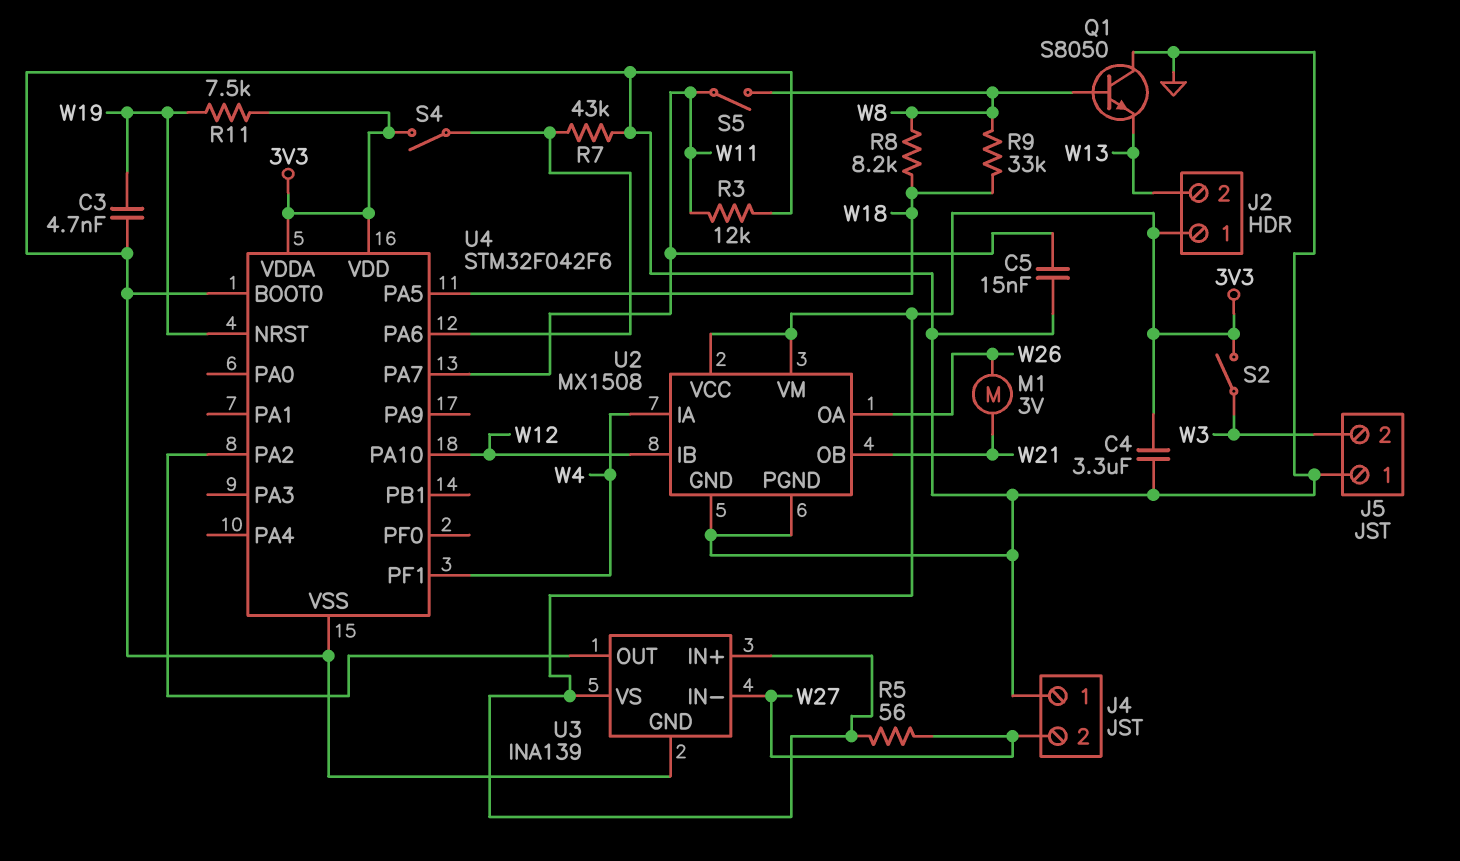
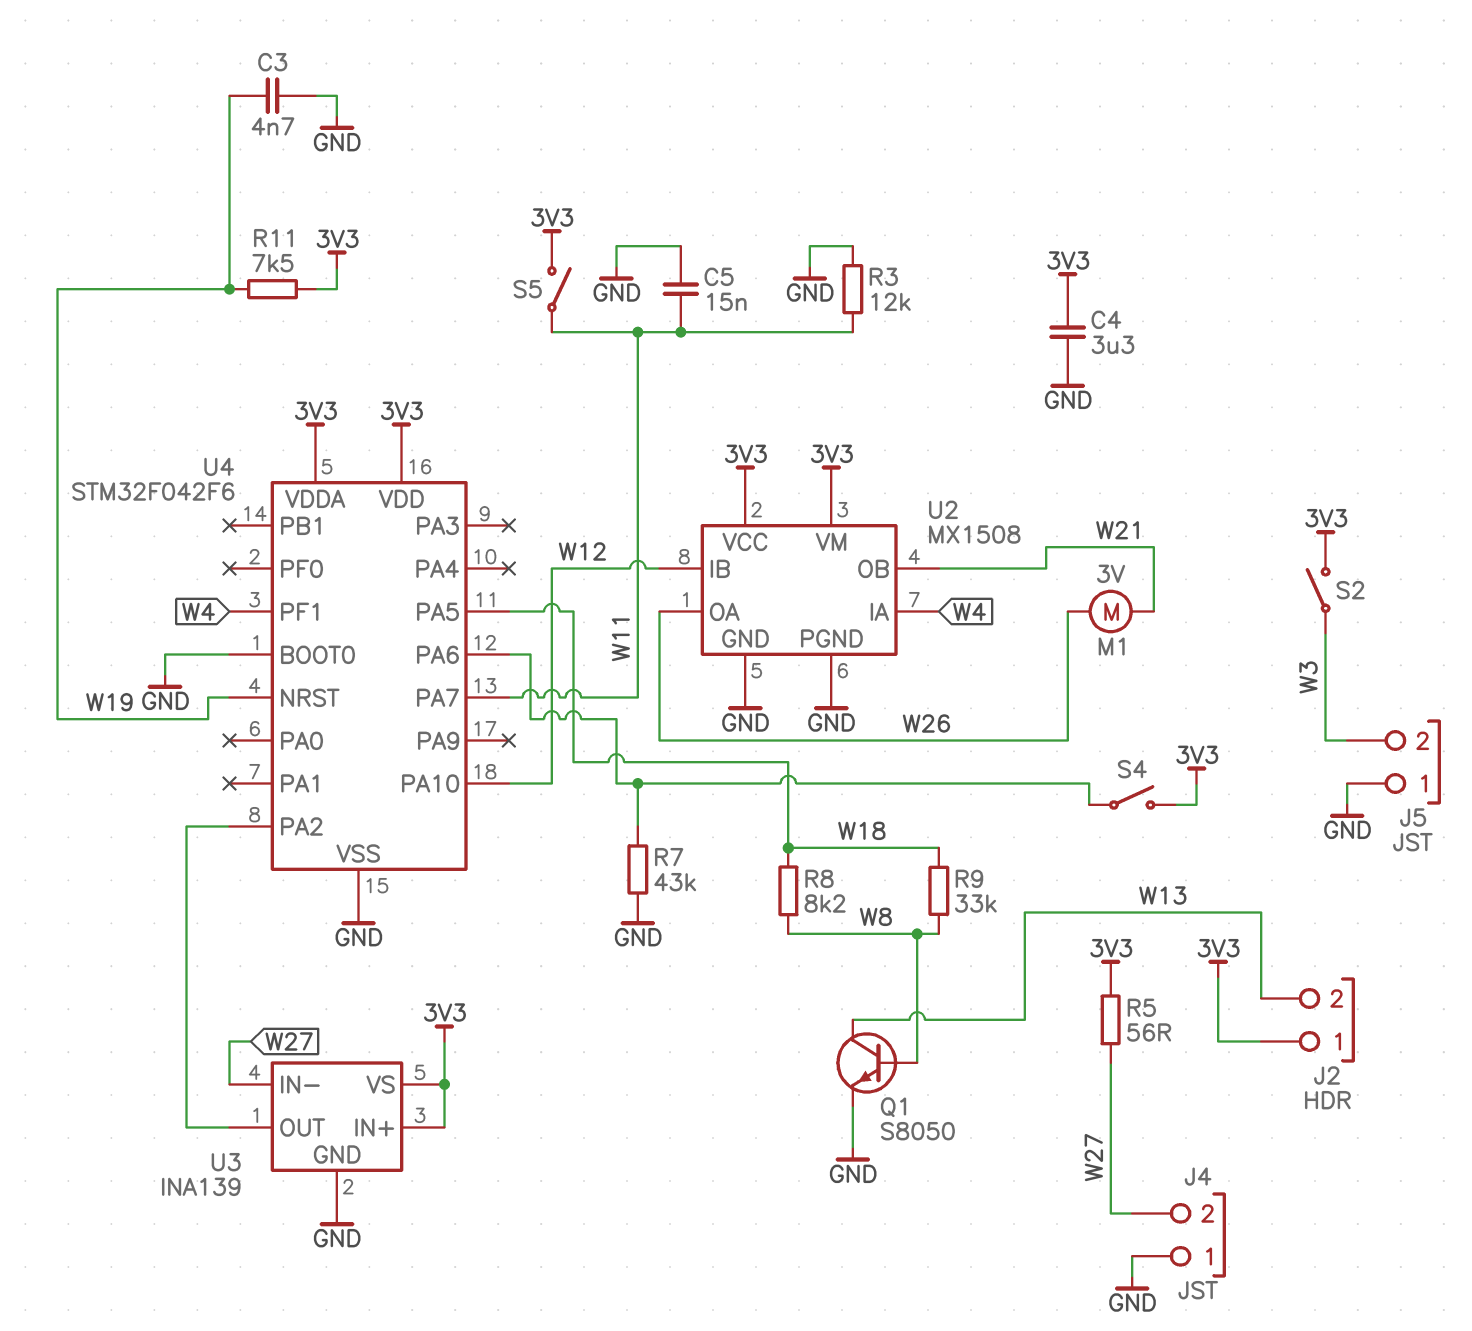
Q1: NPN S8050 (B W8, C GND, E W13) -> NPN S8050 (B W8, C W13, E GND)
S5: switch (W8, W11) -> switch (3V3, W11)

